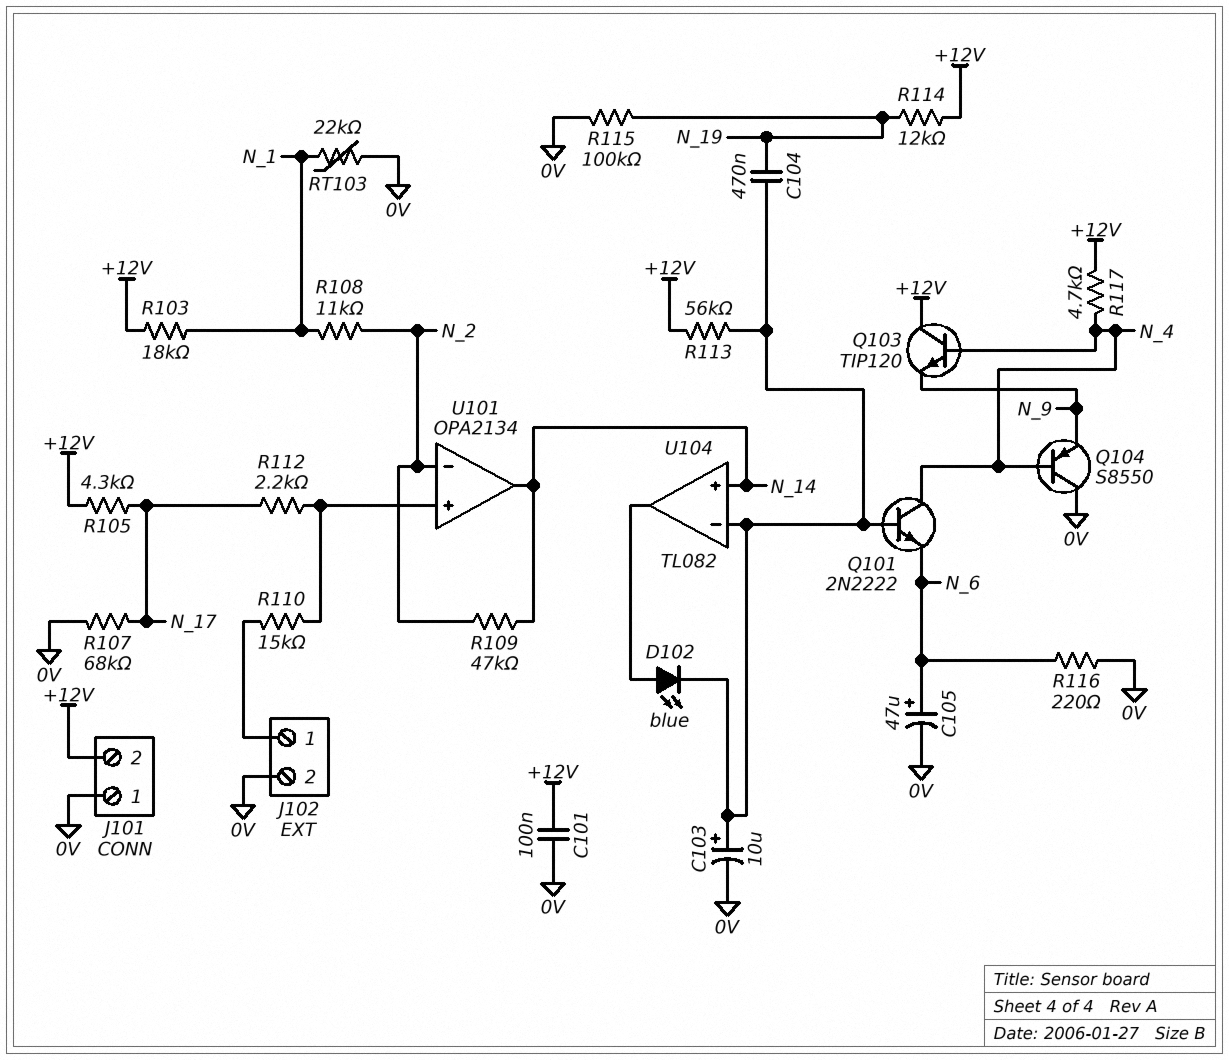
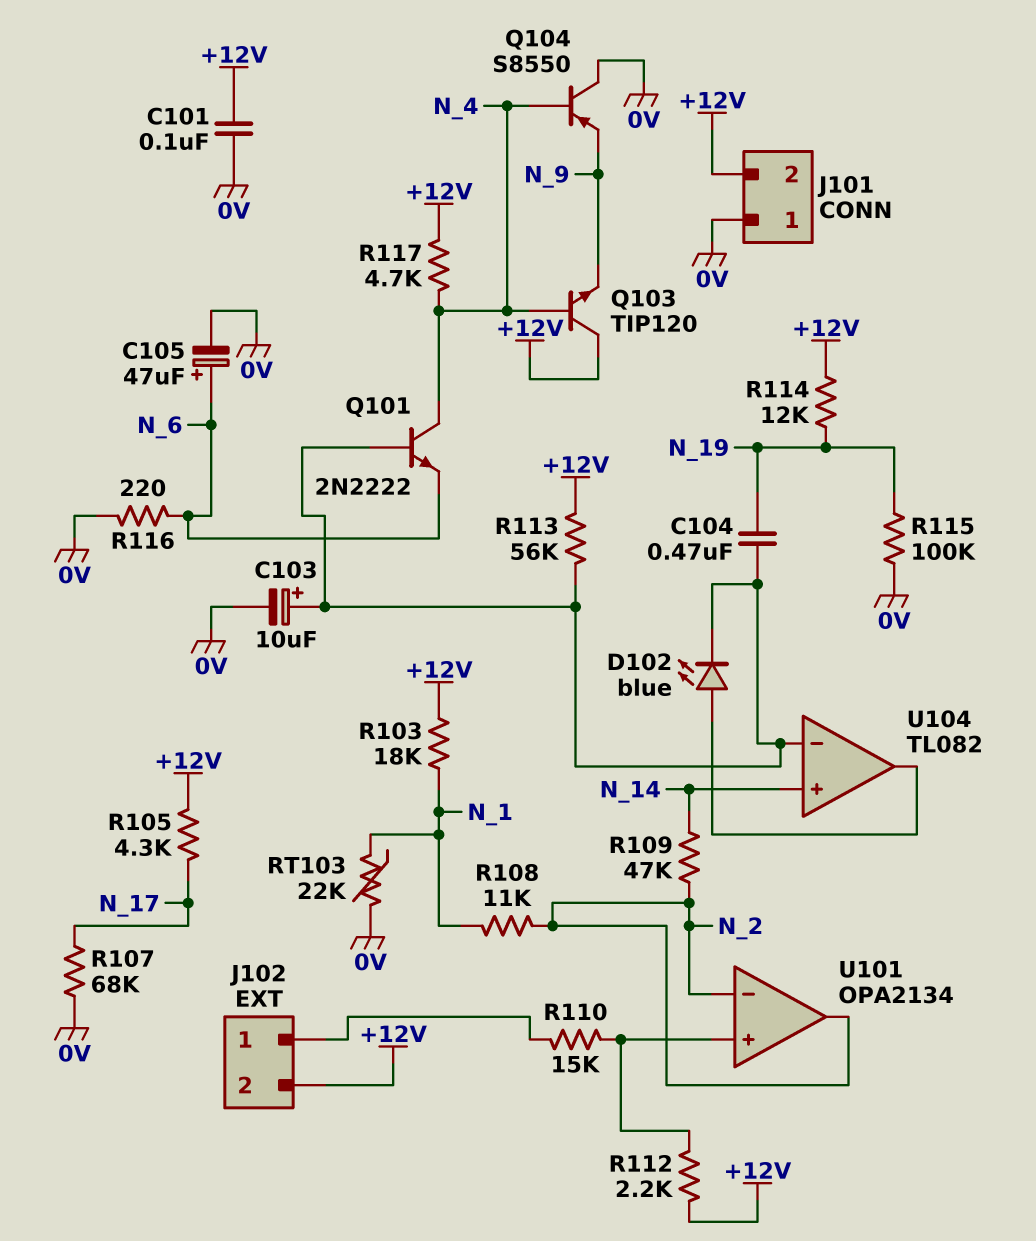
J102 pin 2: 0V -> +12V
R112: 2.2k (N_17, U101/in+) -> 2.2k (+12V, U101/in+)
U101 pin out: N_14 -> N_2

